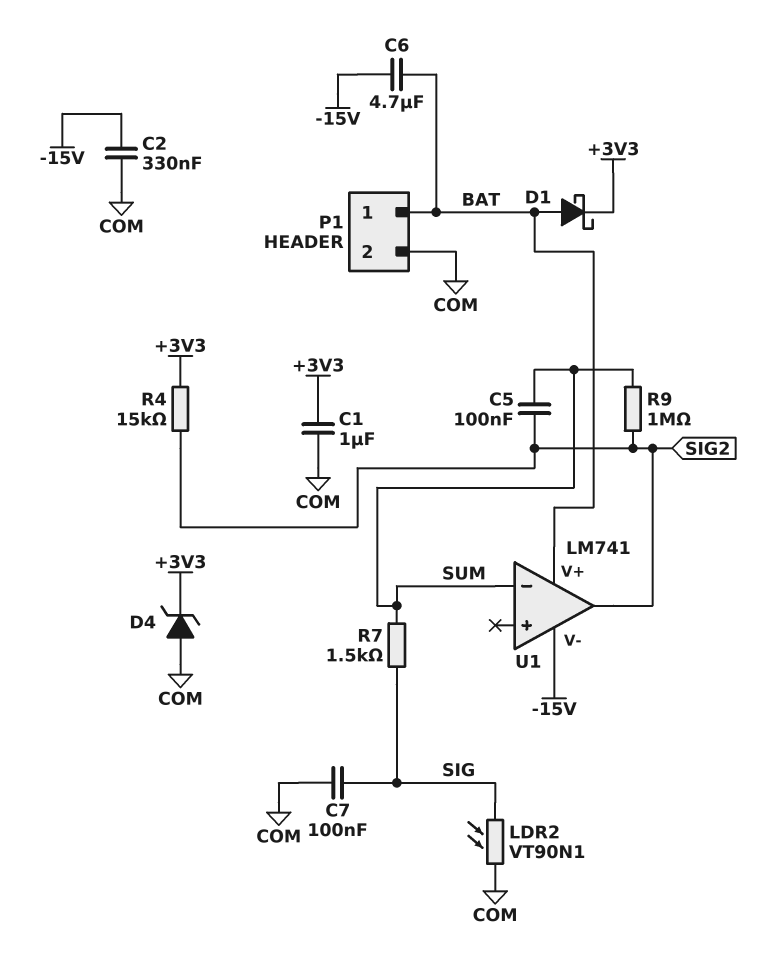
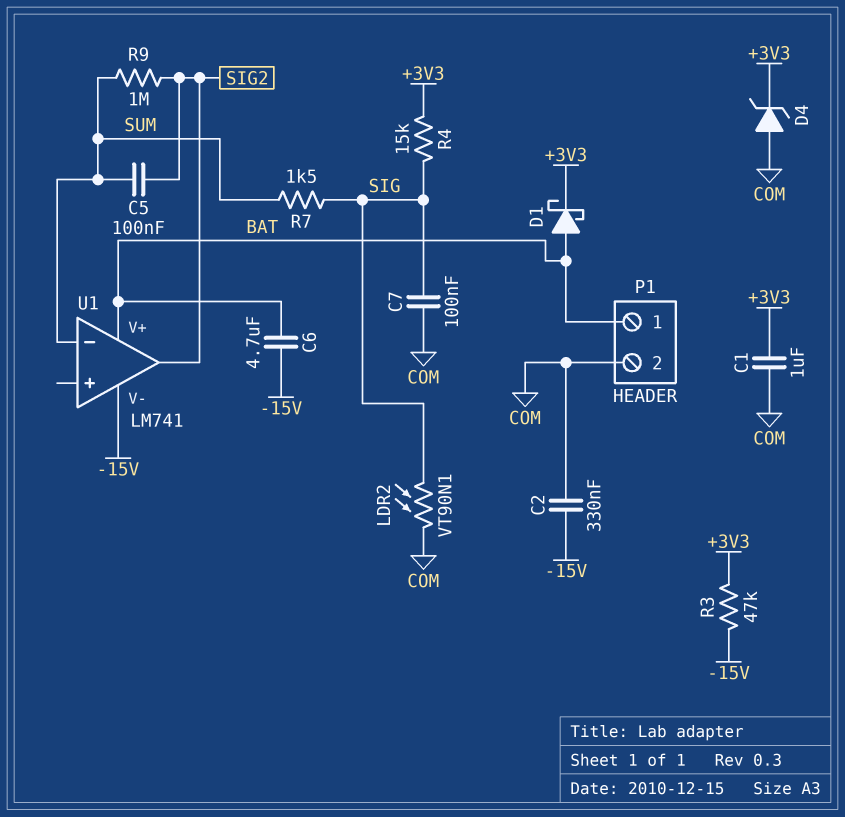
R3: none -> 47k (+3V3, -15V)
R4: 15k (+3V3, SIG2) -> 15k (+3V3, SIG)

